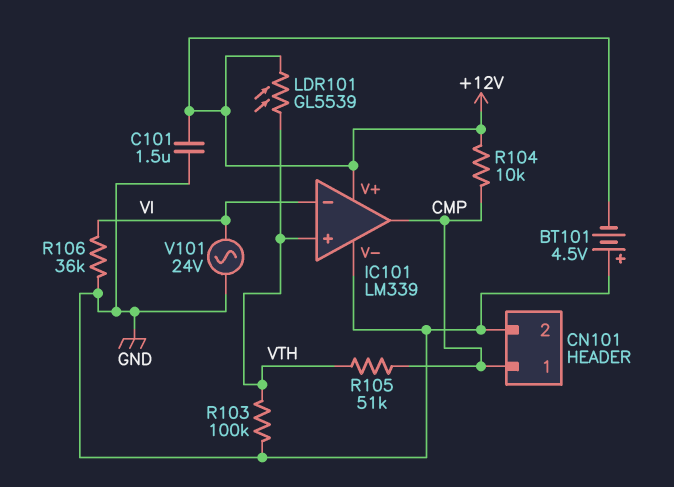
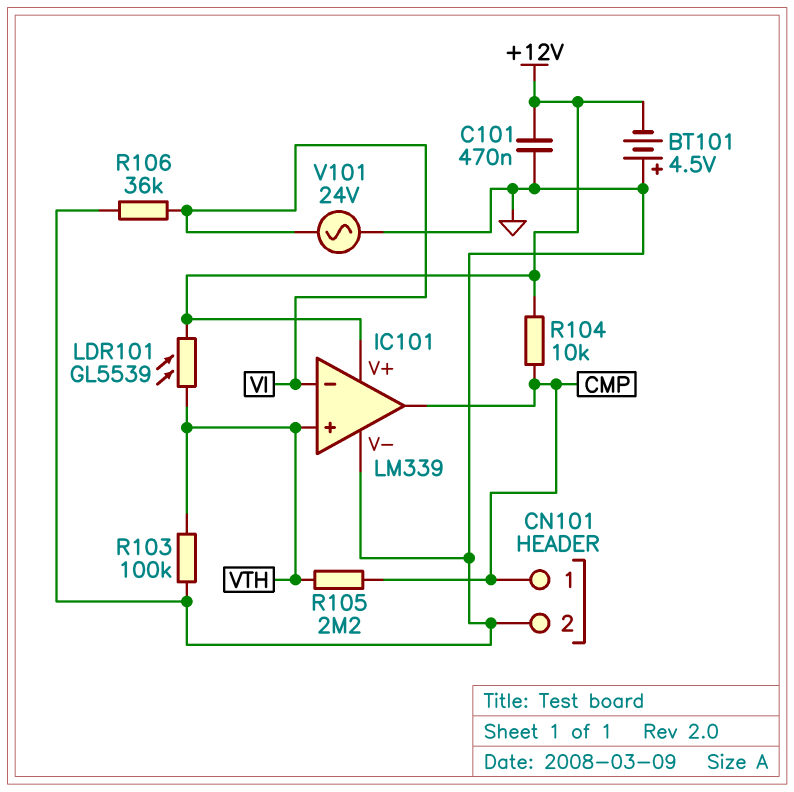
C101: 1.5uF (+12V, GND) -> 470nF (+12V, GND)
R105: 51k (CMP, VTH) -> 2.2M (CMP, VTH)

